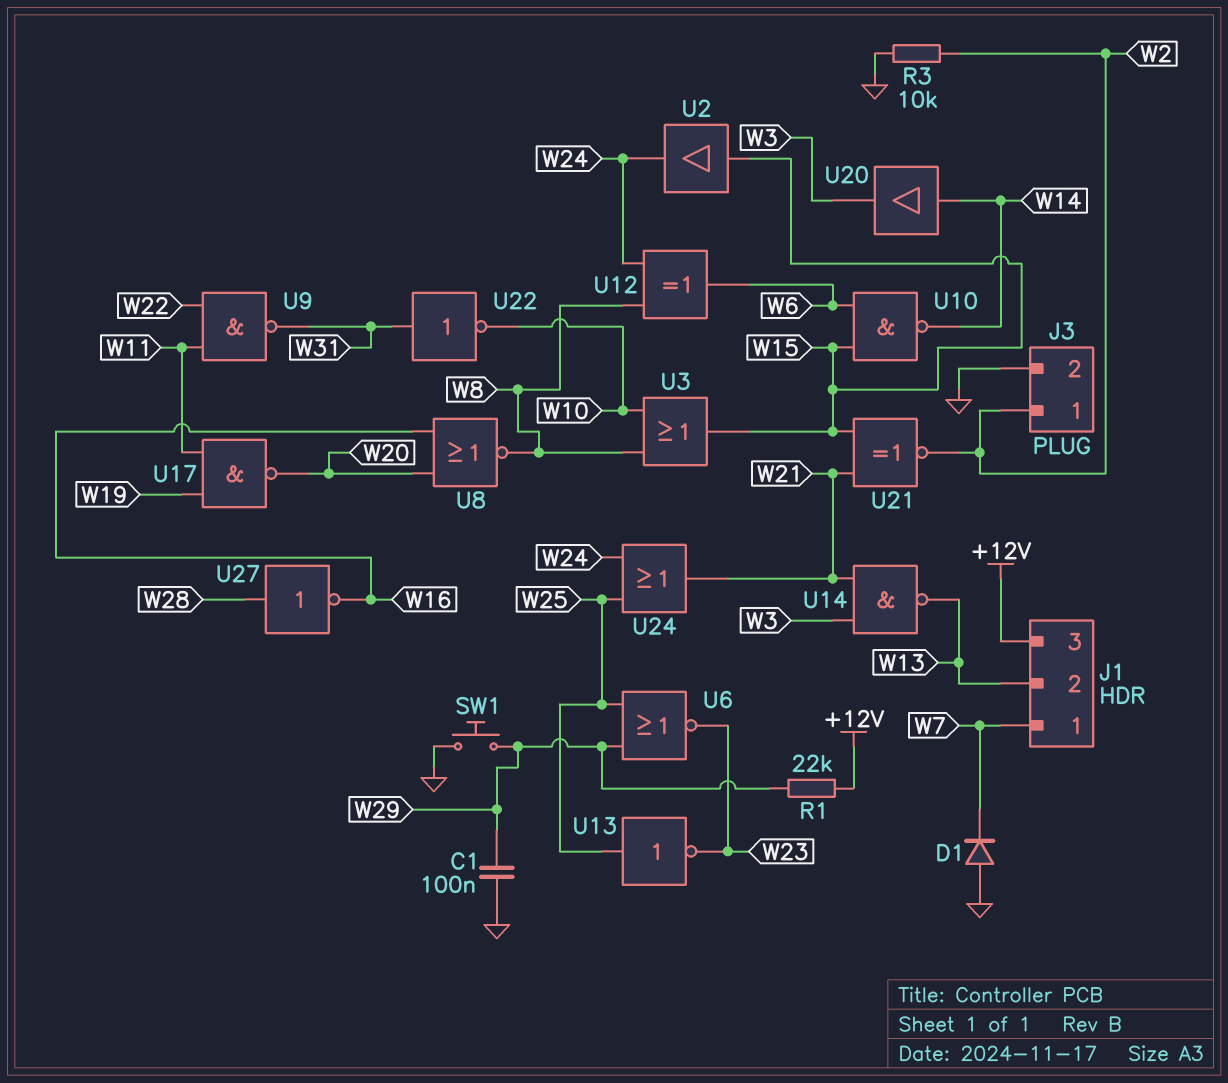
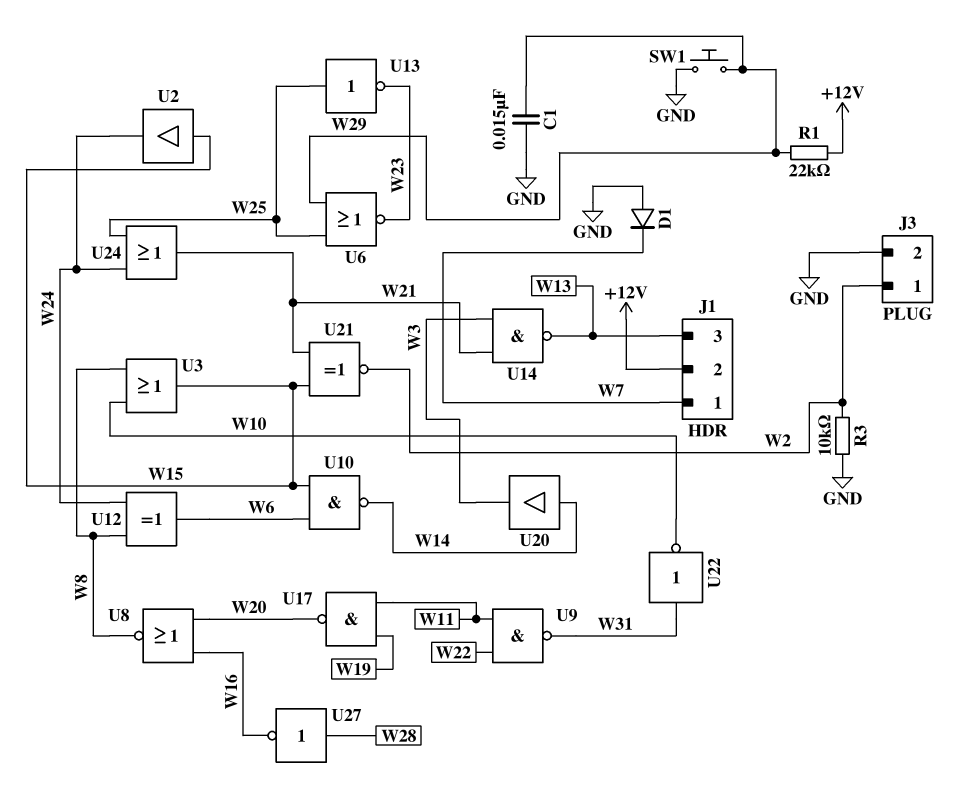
C1: 100nF (GND, W29) -> 15nF (GND, W29)
J1 pin 2: W13 -> +12V
J1 pin 3: +12V -> W13

